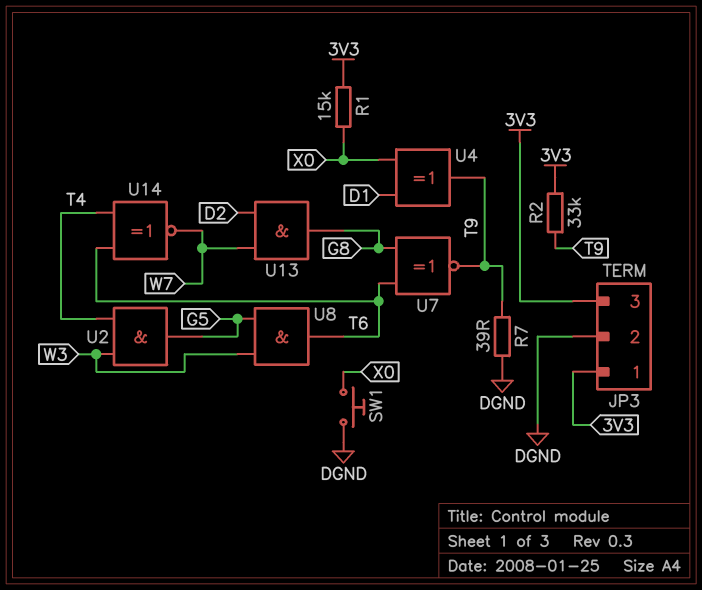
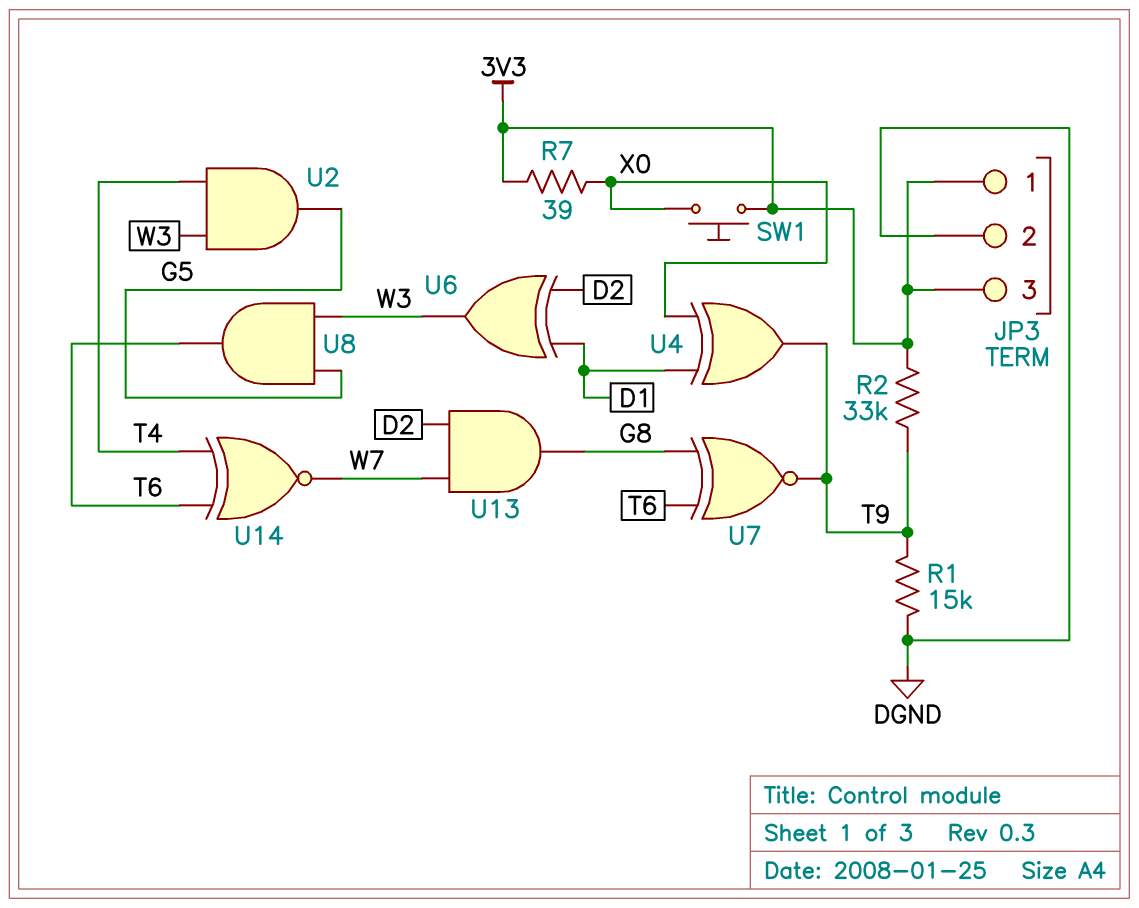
R1: 15k (3V3, X0) -> 15k (DGND, T9)
R7: 39 (DGND, T9) -> 39 (3V3, X0)
SW1: button (DGND, X0) -> button (3V3, X0)
U6: none -> XOR (in D1, in D2, out W3)

